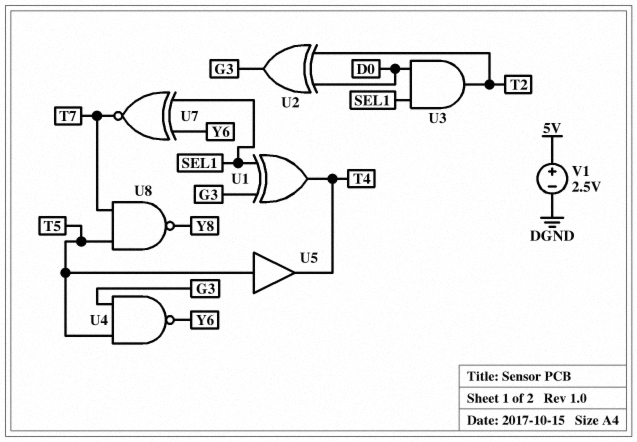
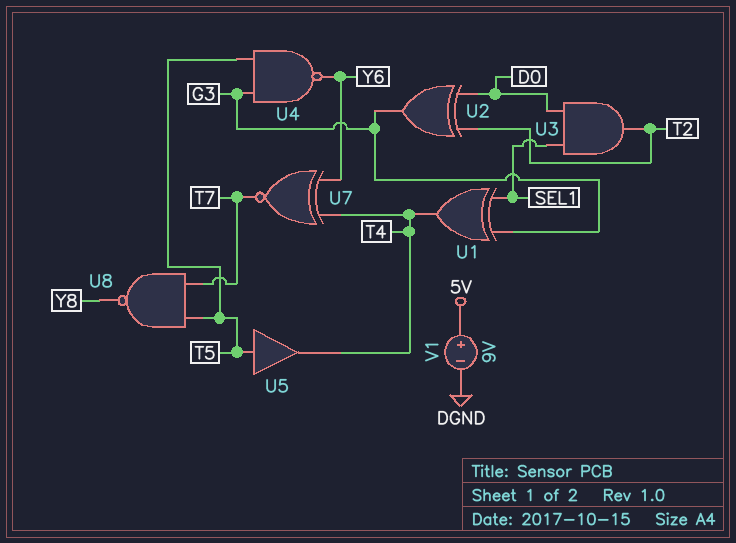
U7: XNOR (in SEL1, in Y6, out T7) -> XNOR (in T4, in Y6, out T7)
V1: 2.5V (plus 5V, minus DGND) -> 9V (plus 5V, minus DGND)

